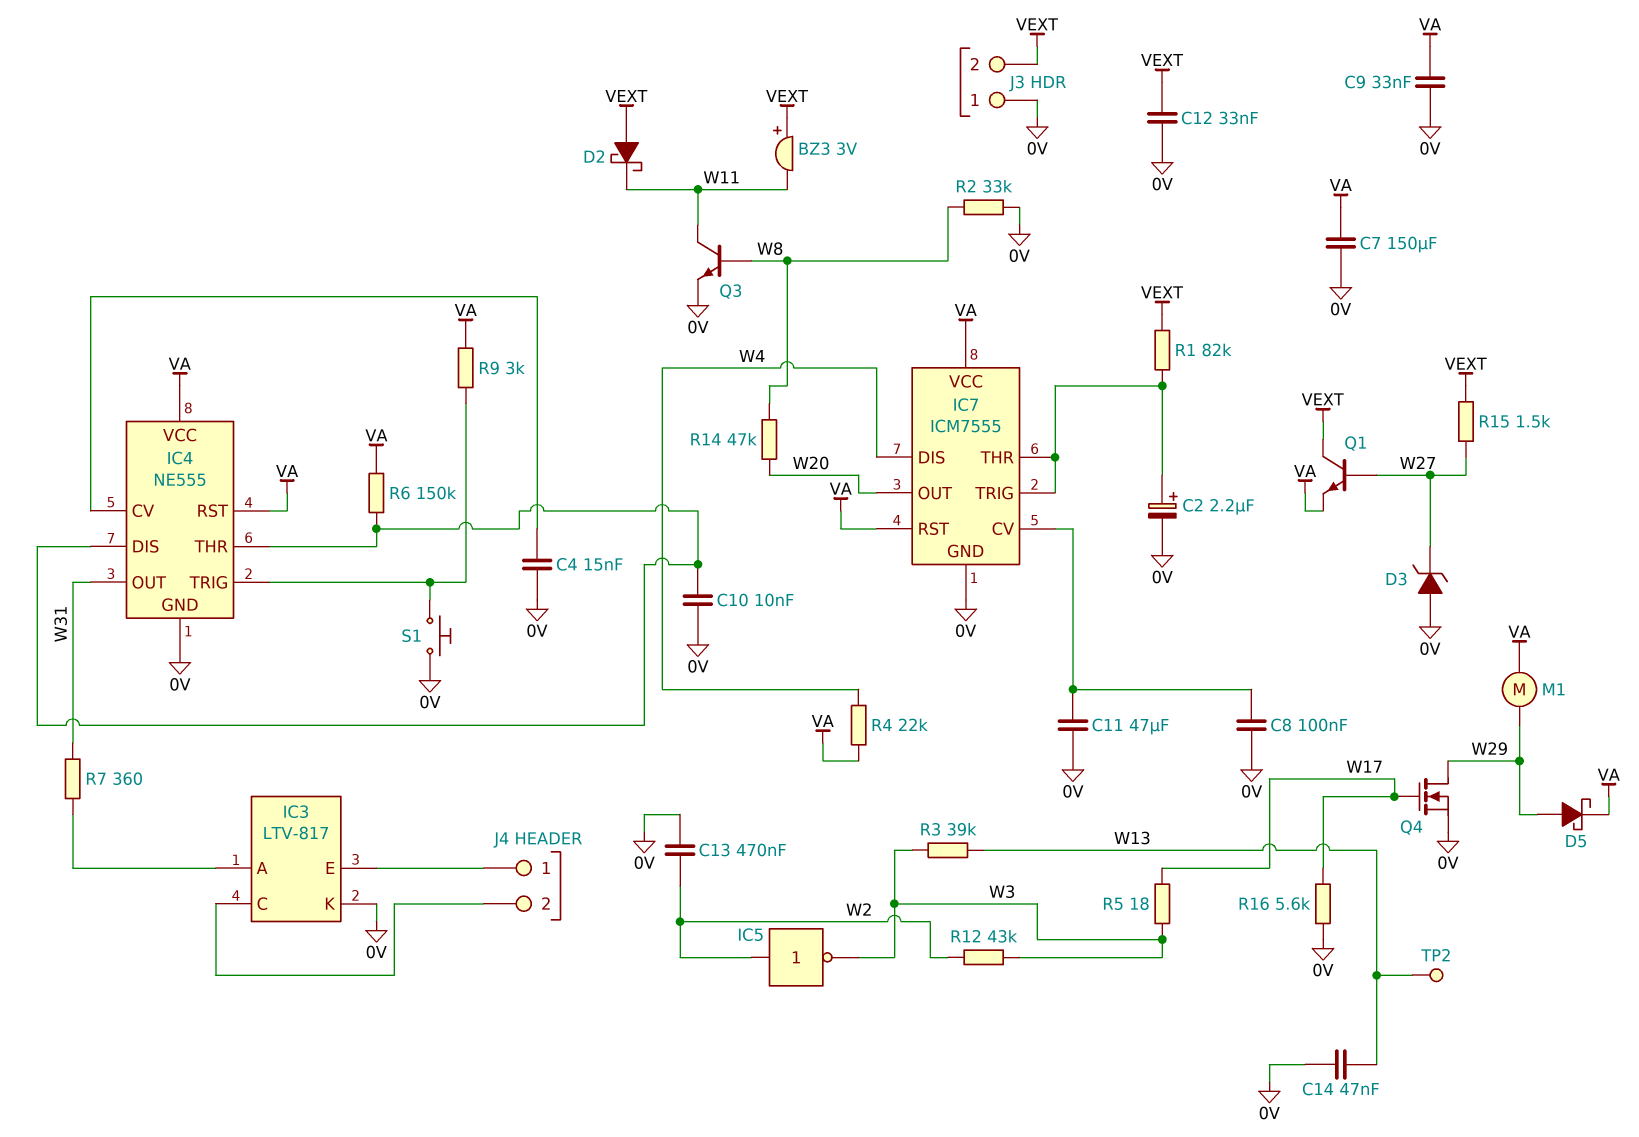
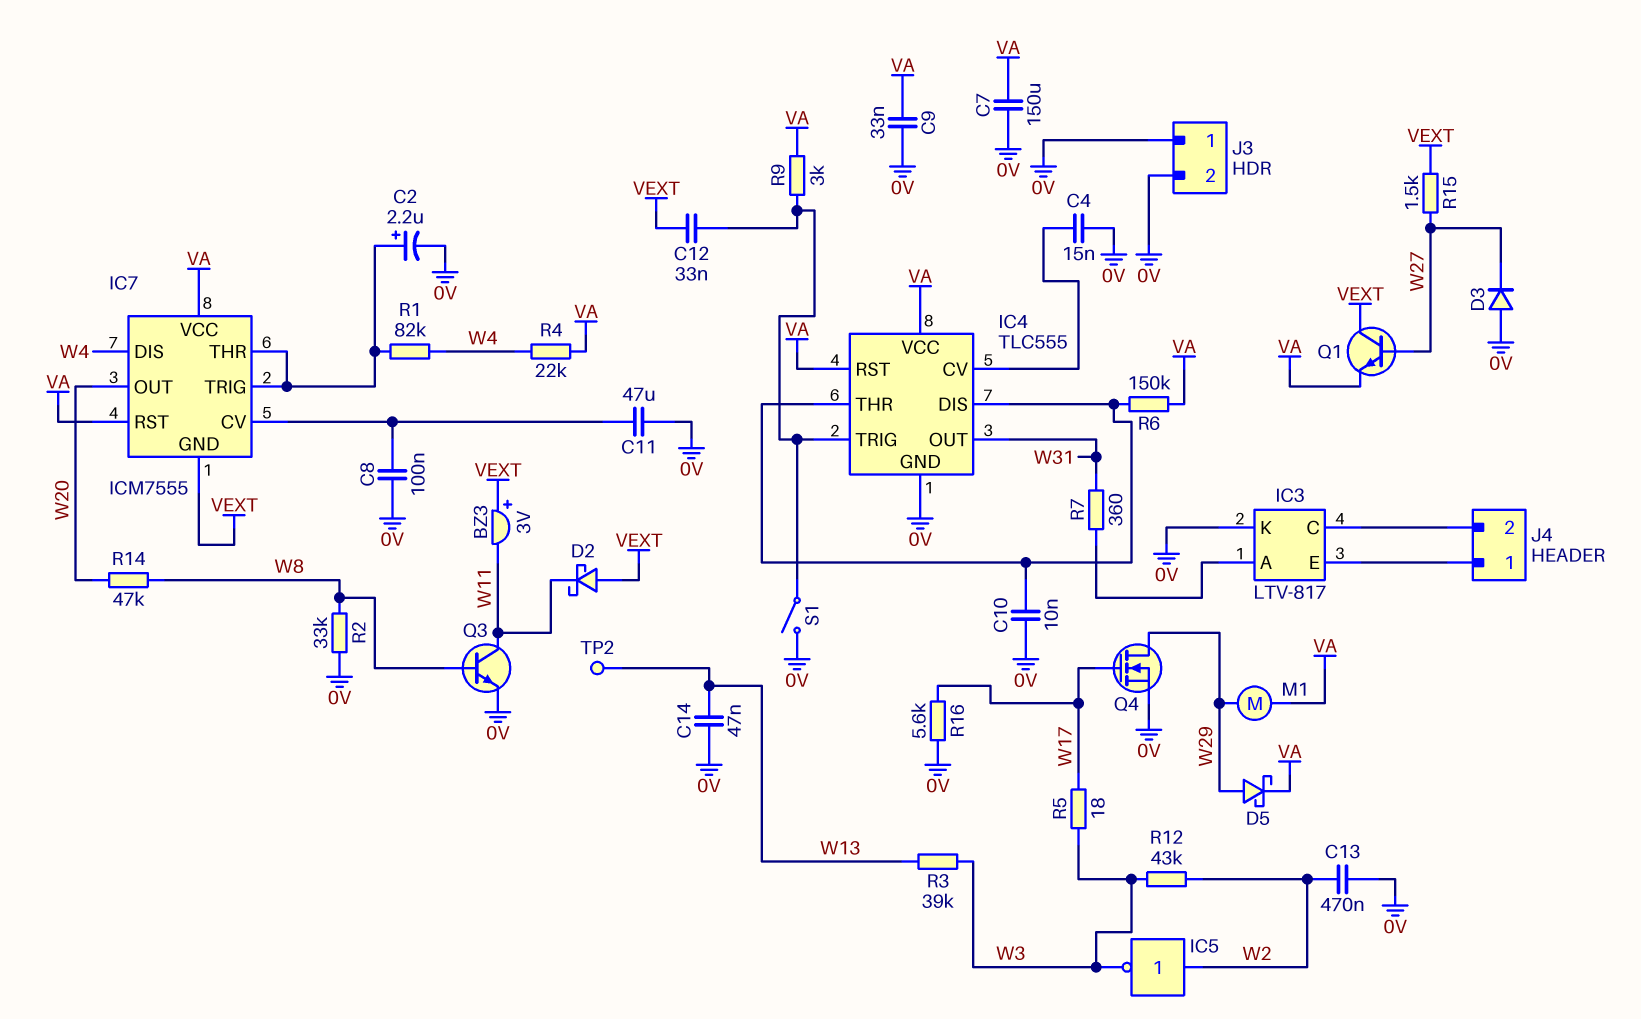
C12: 33nF (0V, VEXT) -> 33nF (IC4/TRIG, VEXT)
D3: zener (A 0V, K W27) -> diode (A 0V, K W27)
IC4: NE555 -> TLC555
IC7 pin GND: 0V -> VEXT
J3 pin 2: VEXT -> 0V
R1: 82k (IC7/THR, VEXT) -> 82k (IC7/THR, W4)
S1: button (0V, IC4/TRIG) -> switch (0V, IC4/TRIG)

